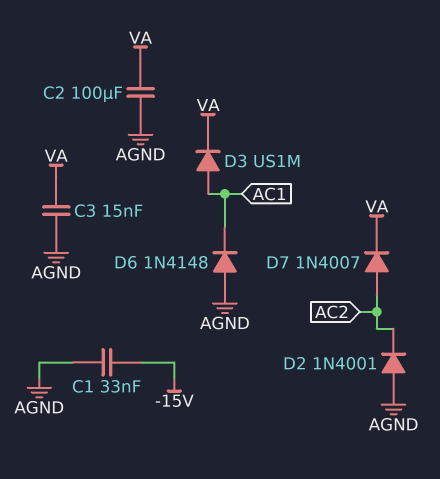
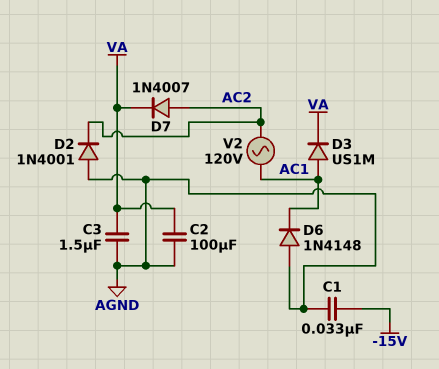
C3: 15nF (AGND, VA) -> 1.5uF (AGND, VA)
V2: none -> AC 120V (AC1, AC2)

